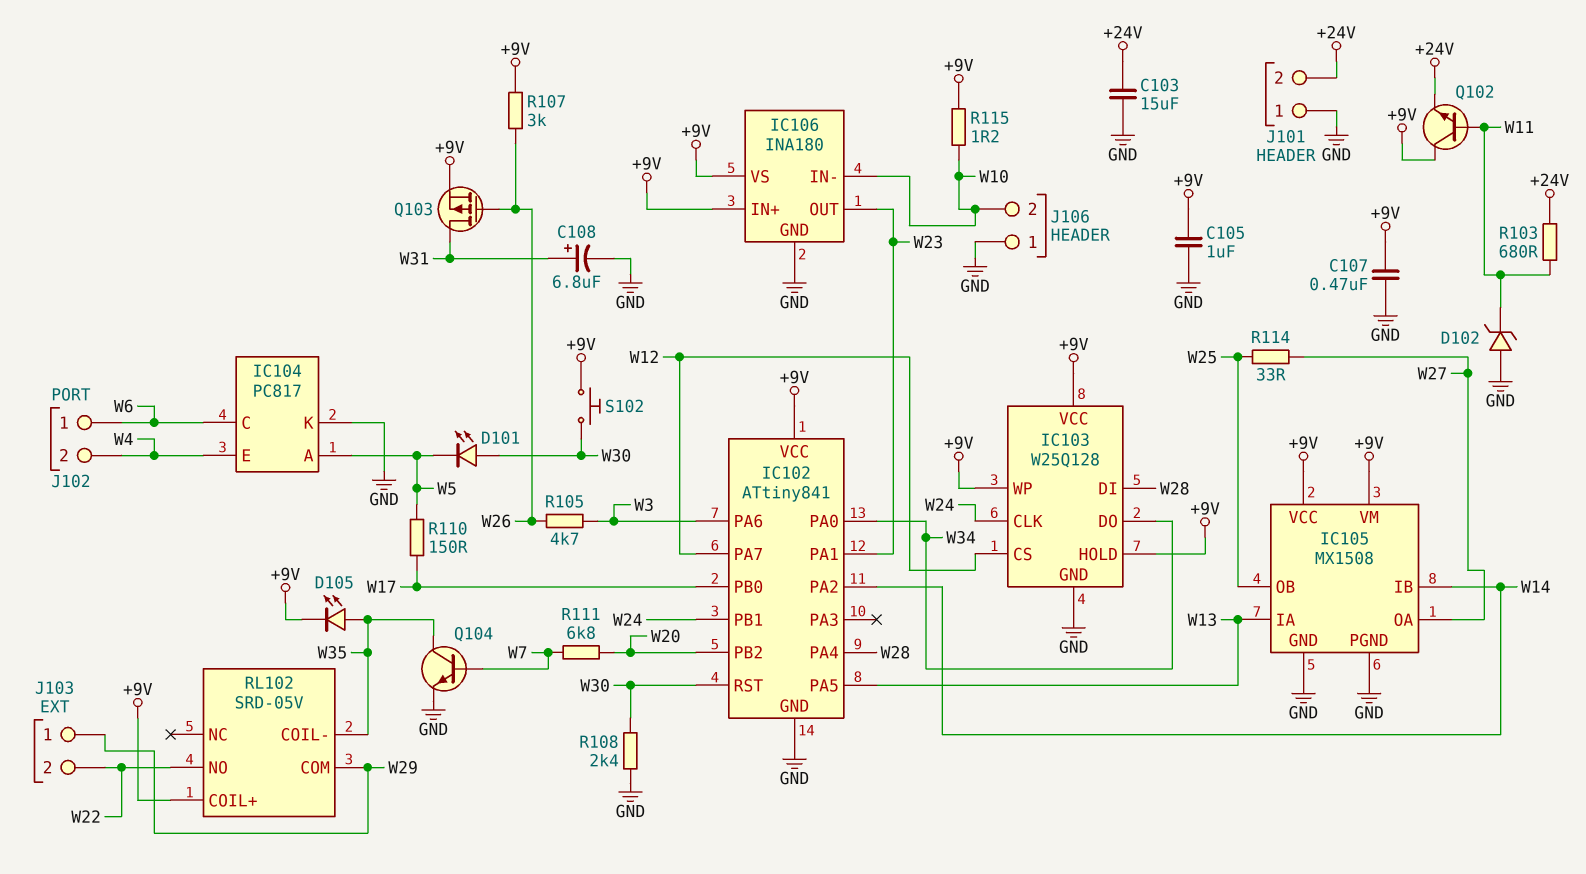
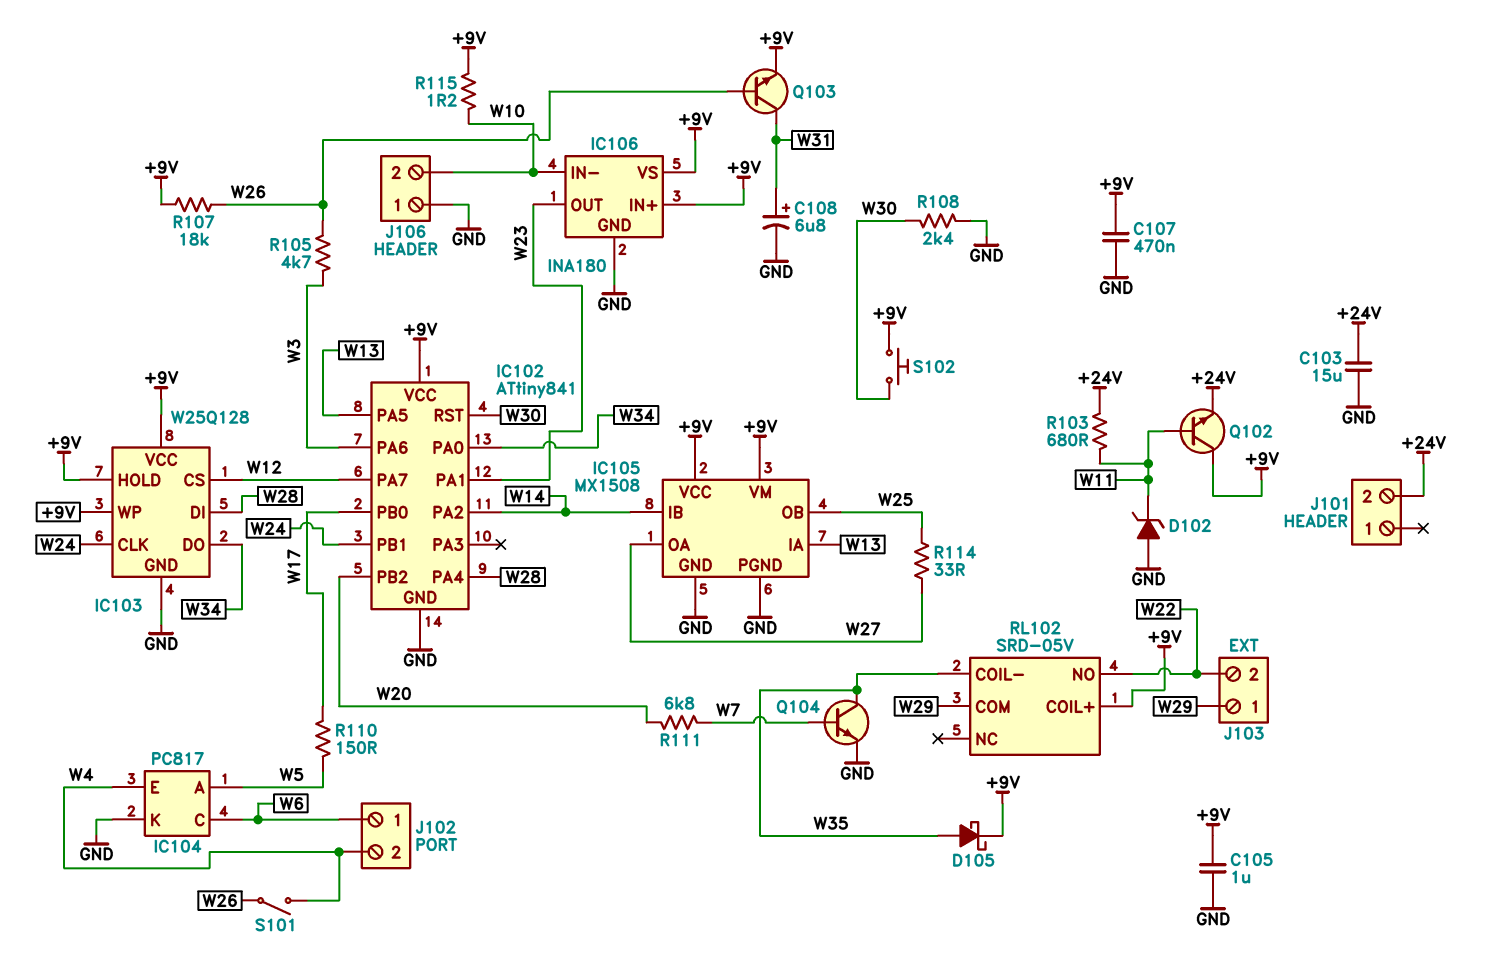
D101: LED (A W30, K W5) -> none
D105: LED (A W35, K +9V) -> schottky (A W35, K +9V)
J101 pin 1: GND -> none
Q103: PMOS (G W26, D W31, S +9V) -> NPN (B W26, C W31, E +9V)
R107: 3k (+9V, W26) -> 18k (+9V, W26)
S101: none -> switch (W4, W26)

